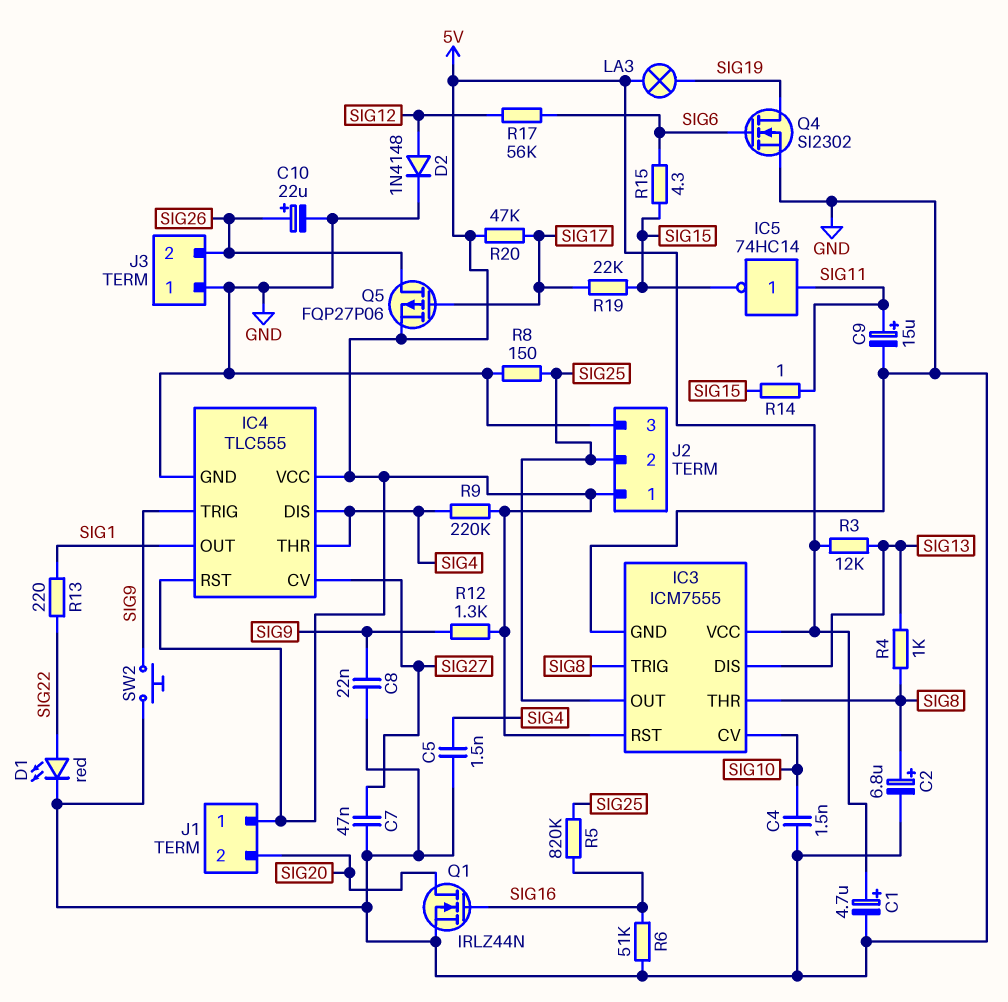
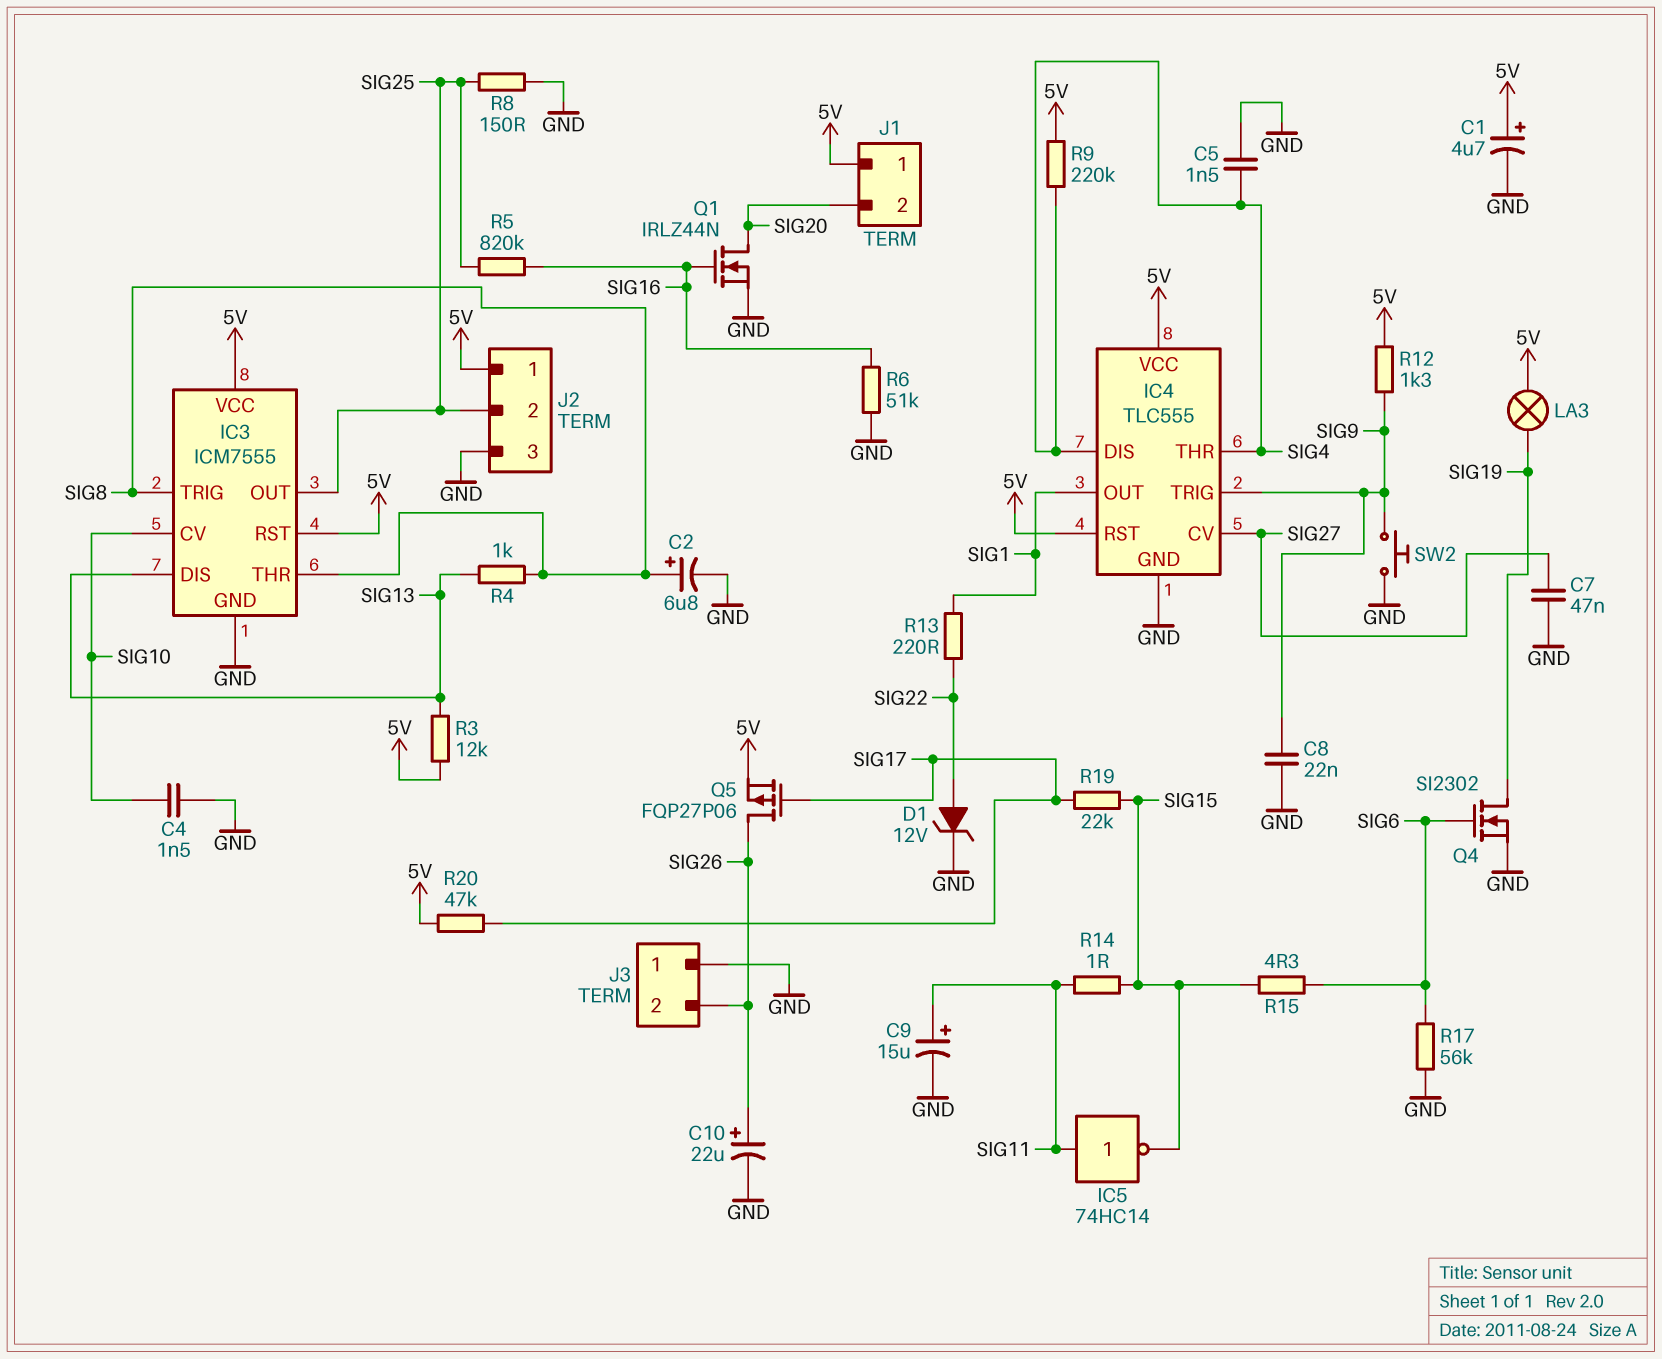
D1: LED red (A SIG22, K GND) -> zener 12V (A SIG22, K GND)
D2: diode 1N4148 (A SIG12, K GND) -> none
R17: 56k (SIG6, SIG12) -> 56k (GND, SIG6)

